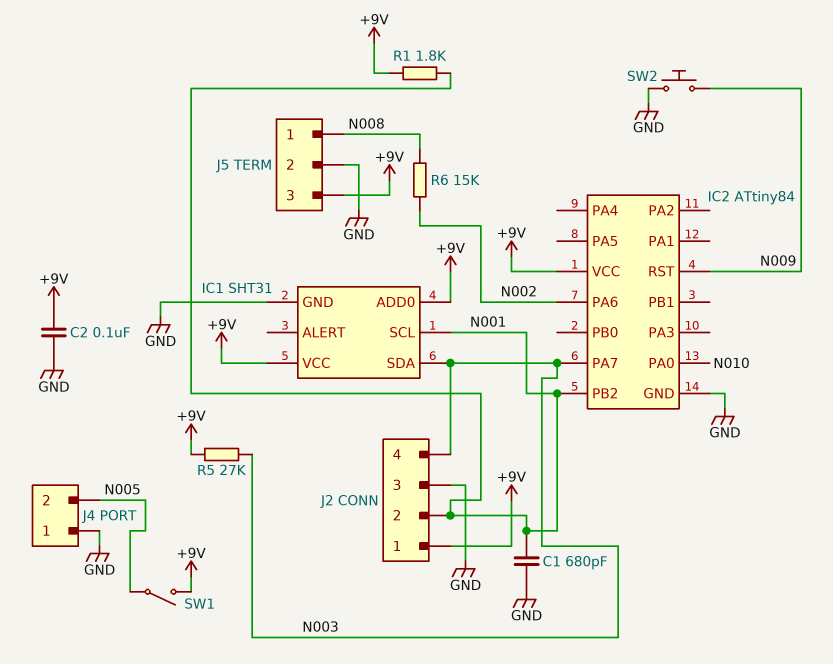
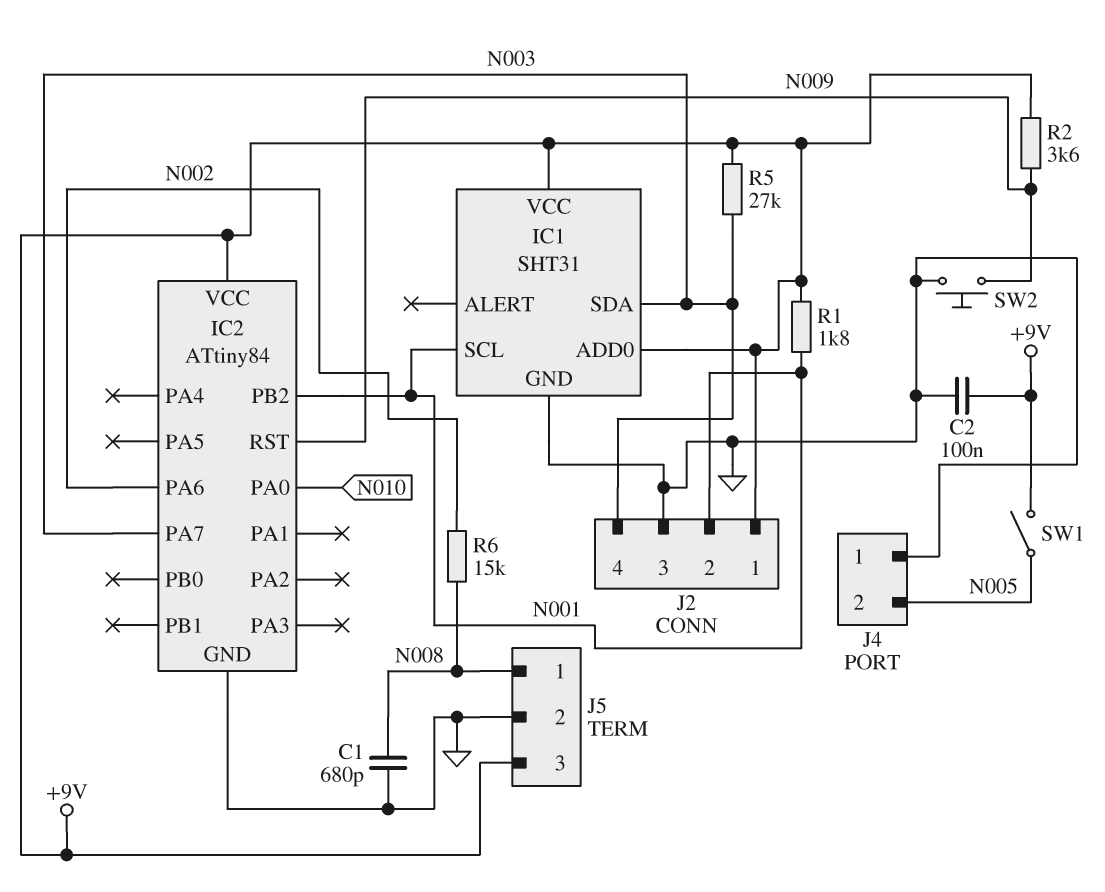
C1: 680pF (GND, N001) -> 680pF (GND, N008)
R2: none -> 3.6k (+9V, N009)

